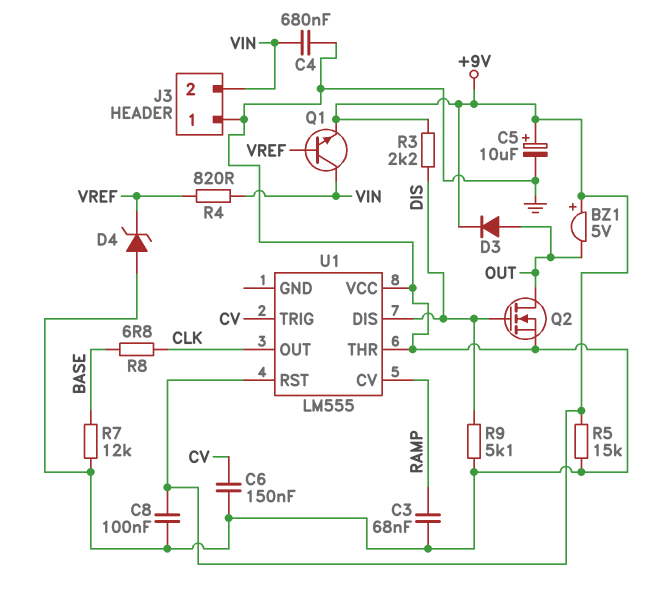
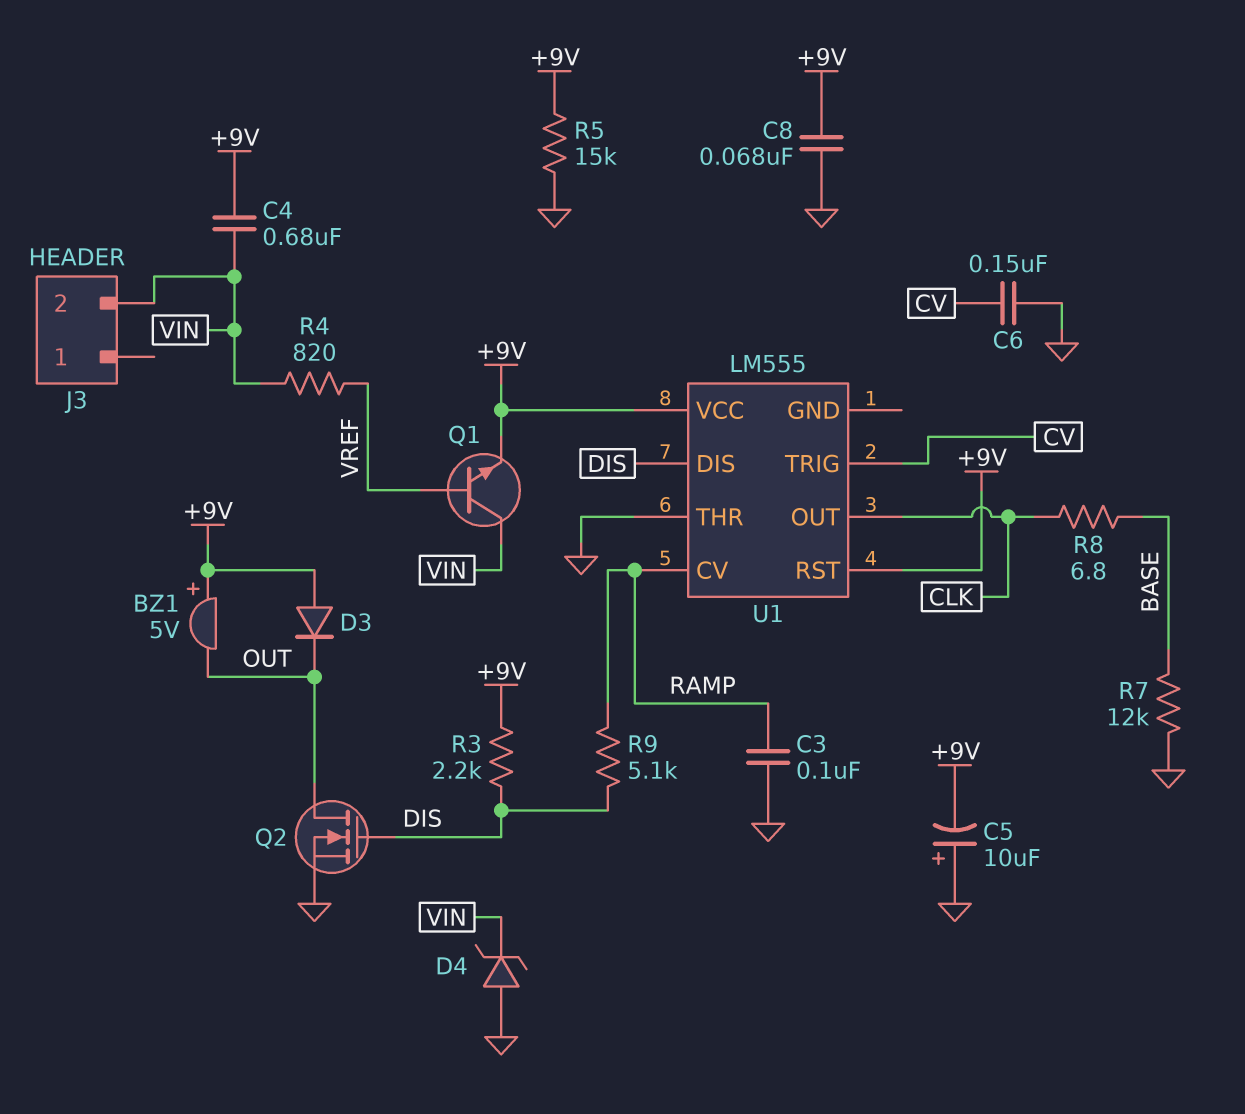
C3: 68nF (GND, RAMP) -> 100nF (GND, RAMP)
C4: 680nF (GND, VIN) -> 680nF (+9V, VIN)
C5: 10uF (plus +9V, minus GND) -> 10uF (plus GND, minus +9V)
C8: 100nF (+9V, GND) -> 68nF (+9V, GND)
D3: diode (A OUT, K +9V) -> diode (A +9V, K OUT)
D4: zener (A GND, K VREF) -> zener (A GND, K VIN)
J3 pin 1: GND -> none
R9: 5.1k (DIS, GND) -> 5.1k (DIS, RAMP)
U1 pin VCC: GND -> +9V

